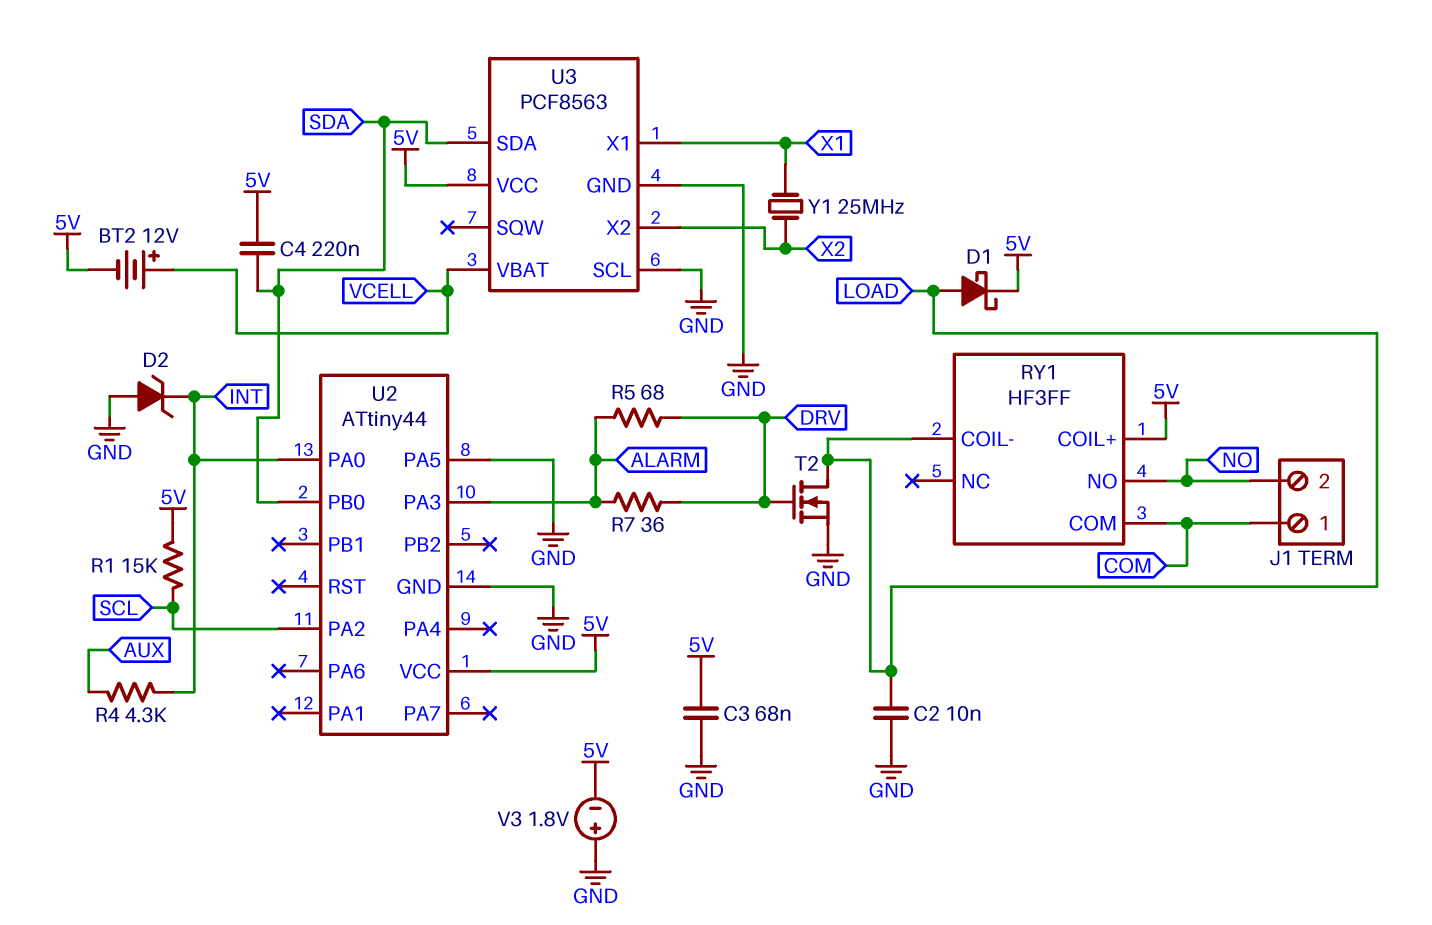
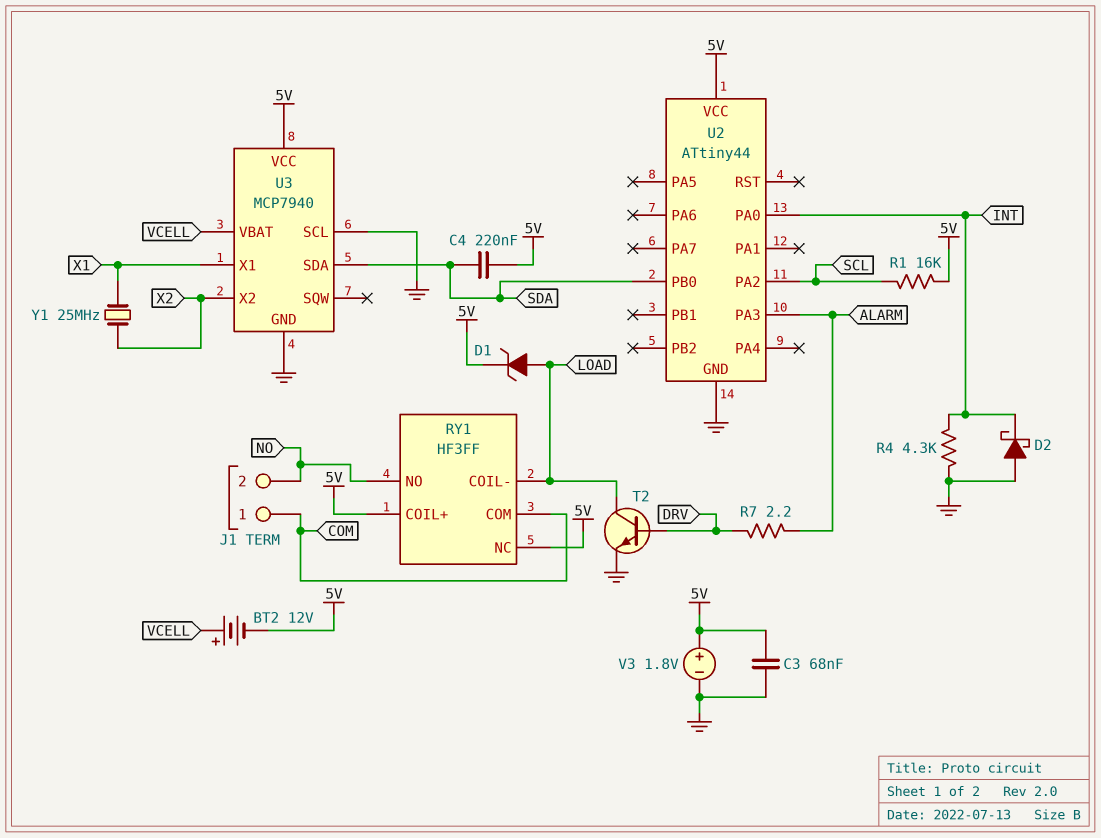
C2: 10nF (GND, LOAD) -> none
D1: schottky (A LOAD, K 5V) -> zener (A LOAD, K 5V)
D2: zener (A GND, K INT) -> schottky (A GND, K INT)
R1: 15k (5V, SCL) -> 16k (5V, SCL)
R4: 4.3k (AUX, INT) -> 4.3k (GND, INT)
R5: 68 (ALARM, DRV) -> none
R7: 36 (ALARM, DRV) -> 2.2 (ALARM, DRV)
RY1 pin NC: none -> 5V
T2: NMOS (G DRV, D LOAD, S GND) -> NPN (B DRV, C LOAD, E GND)
U2 pin PA5: GND -> none
U3: PCF8563 -> MCP7940
V3: 1.8V (plus GND, minus 5V) -> 1.8V (plus 5V, minus GND)

